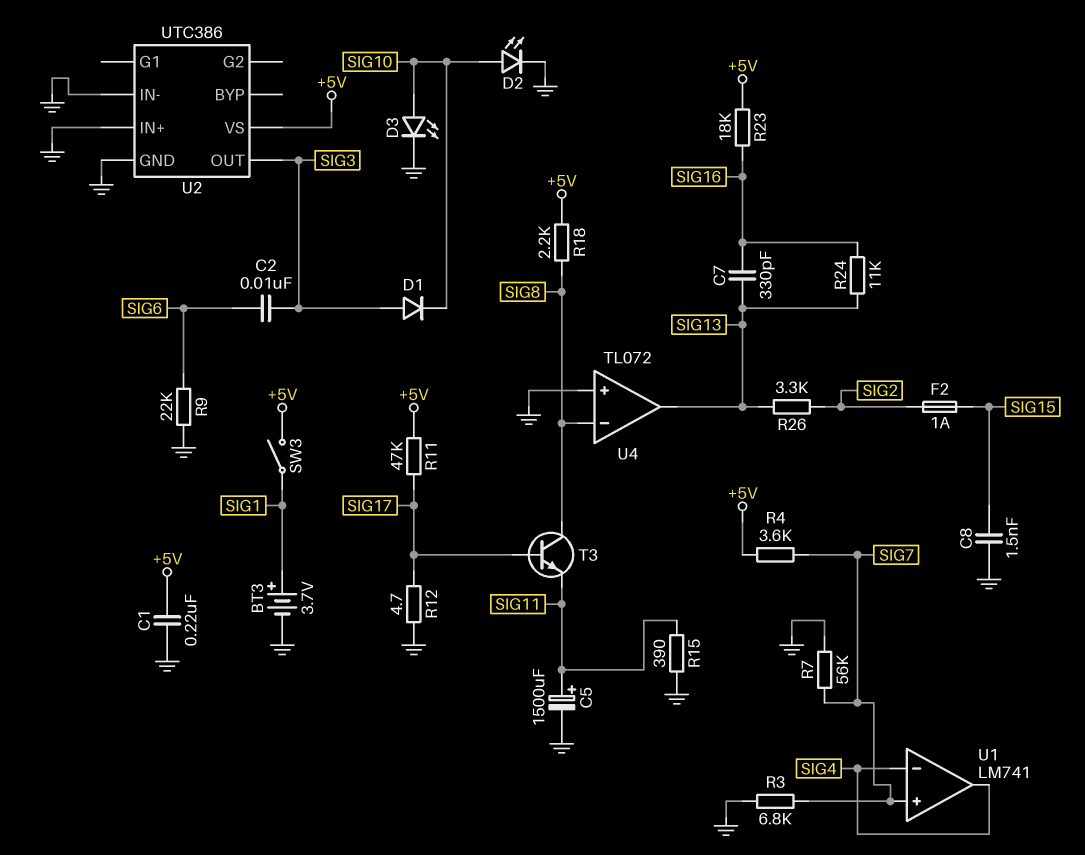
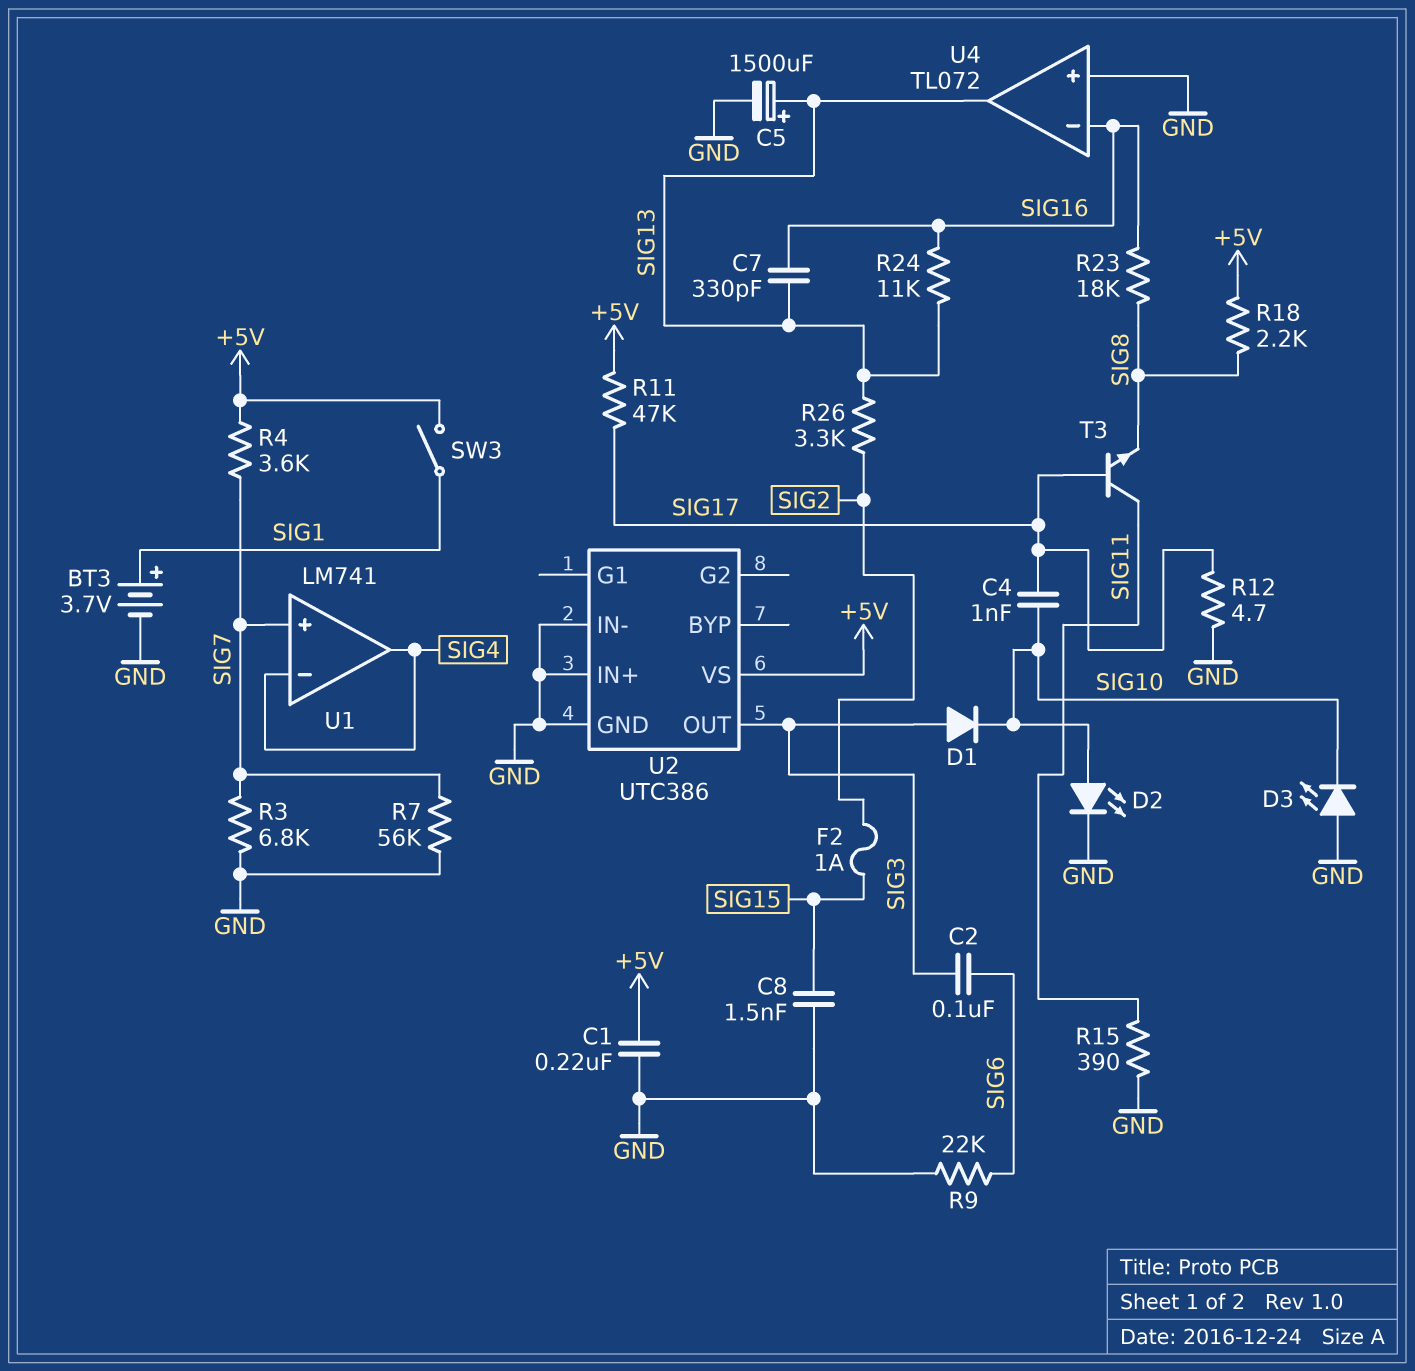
C2: 10nF (SIG3, SIG6) -> 100nF (SIG3, SIG6)
C4: none -> 1nF (SIG10, SIG17)
C5: 1500uF (plus SIG11, minus GND) -> 1500uF (plus SIG13, minus GND)
D3: LED (A SIG10, K GND) -> LED (A GND, K SIG10)
R23: 18k (+5V, SIG16) -> 18k (SIG8, SIG16)
T3: NPN (B SIG17, C SIG8, E SIG11) -> NPN (B SIG17, C SIG11, E SIG8)
U4 pin in-: SIG8 -> SIG16

